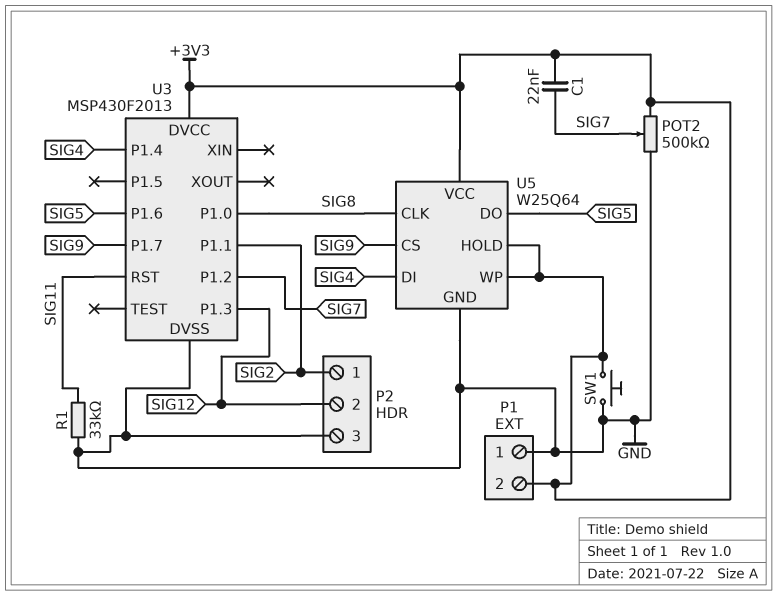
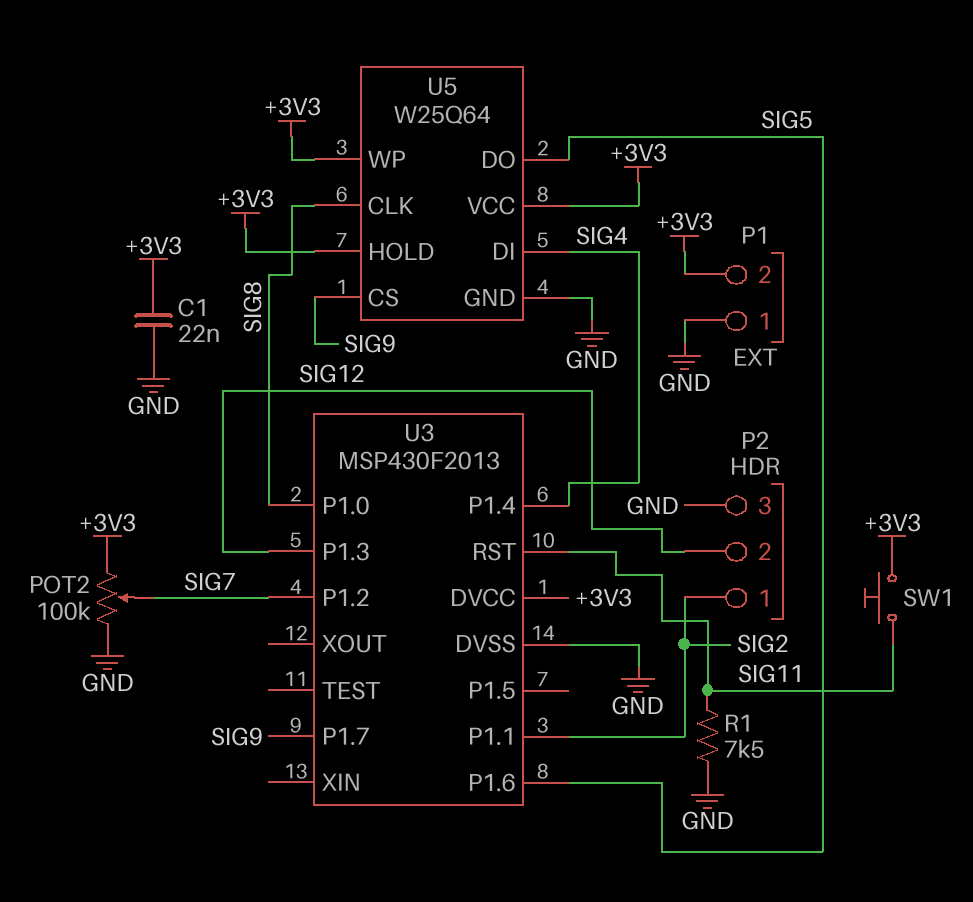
C1: 22nF (+3V3, SIG7) -> 22nF (+3V3, GND)
POT2: 500k (+3V3, GND, wiper SIG7) -> 100k (+3V3, GND, wiper SIG7)
R1: 33k (GND, SIG11) -> 7.5k (GND, SIG11)
SW1: button (+3V3, GND) -> button (+3V3, SIG11)

